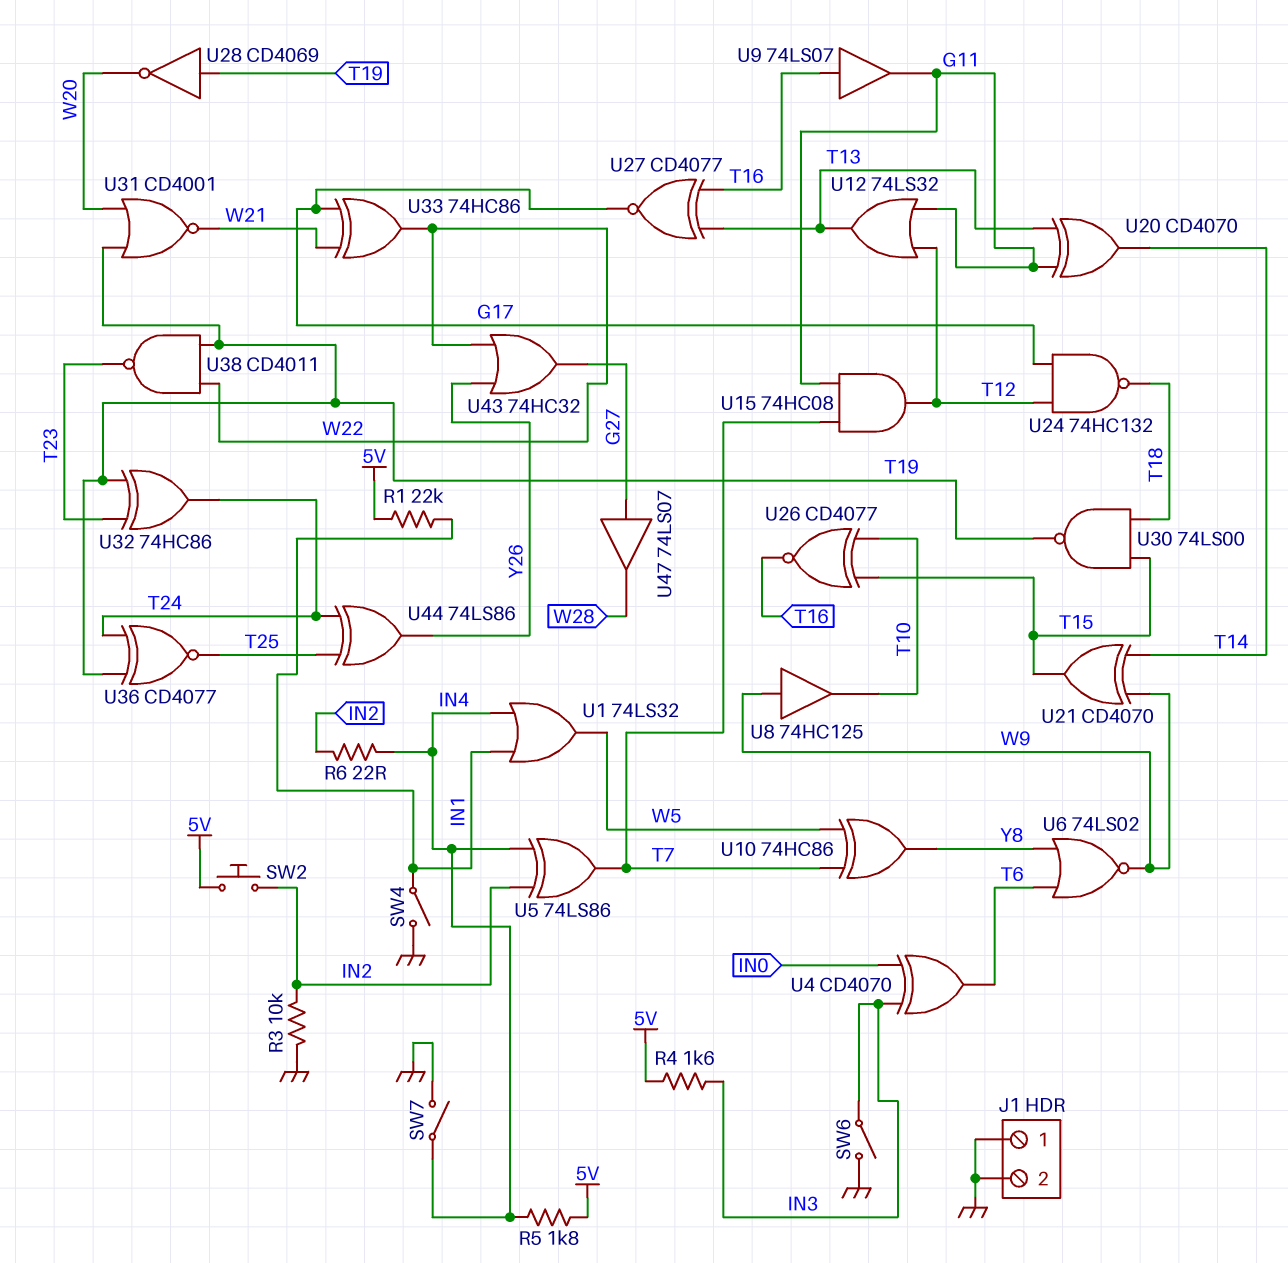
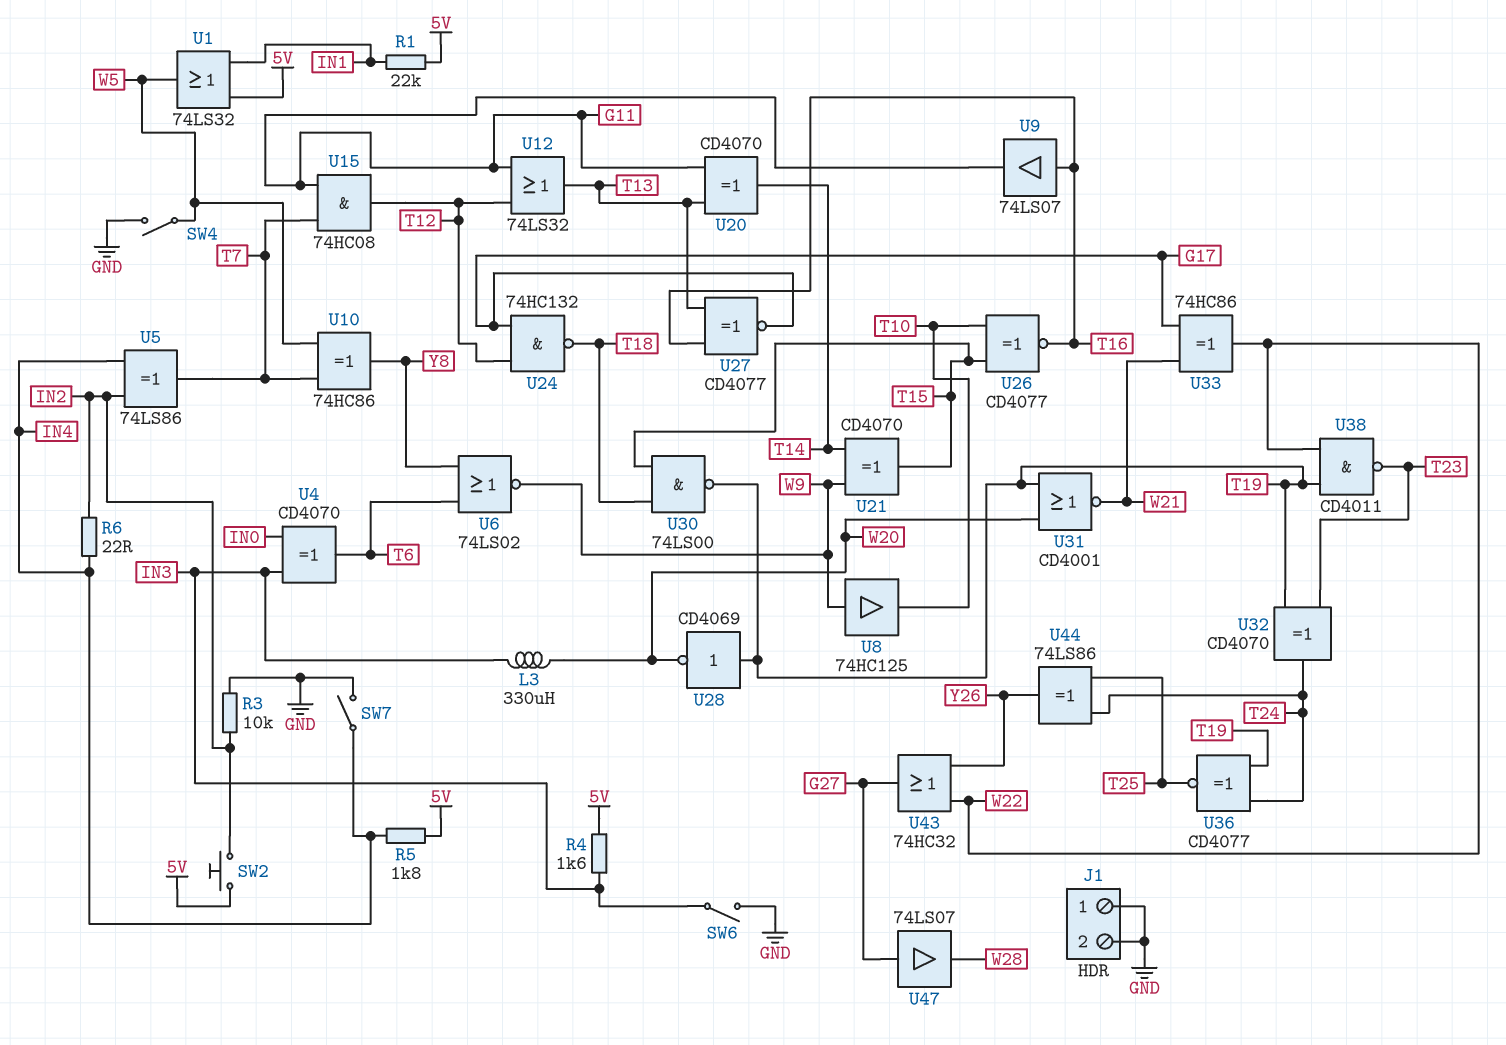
L3: none -> 330uH (IN3, W20)
SW4: switch (GND, IN1) -> switch (GND, W5)
U1: OR 74LS32 (in IN1, in IN4, out W5) -> OR 74LS32 (in 5V, in IN1, out W5)
U32: XOR 74HC86 (in T19, in T23, out T24) -> XOR CD4070 (in T19, in T23, out T24)

